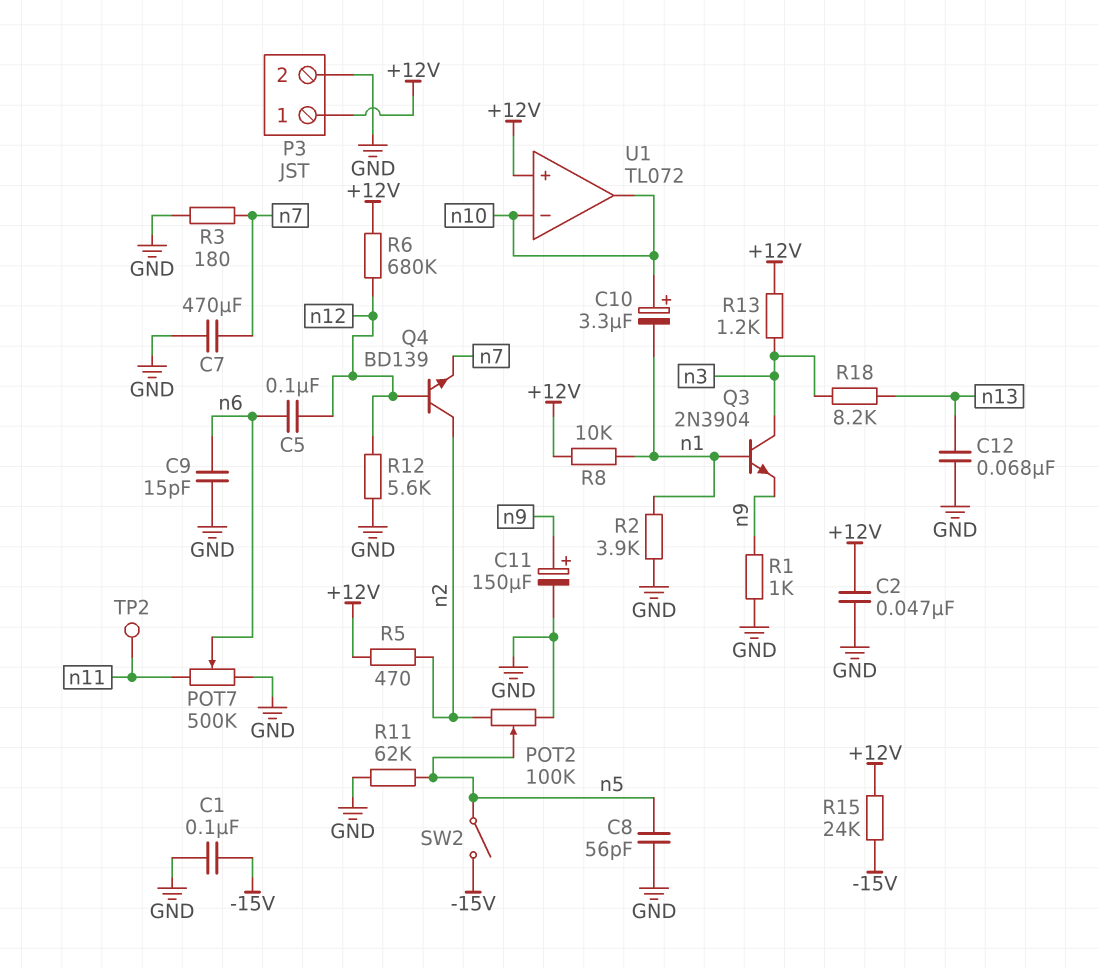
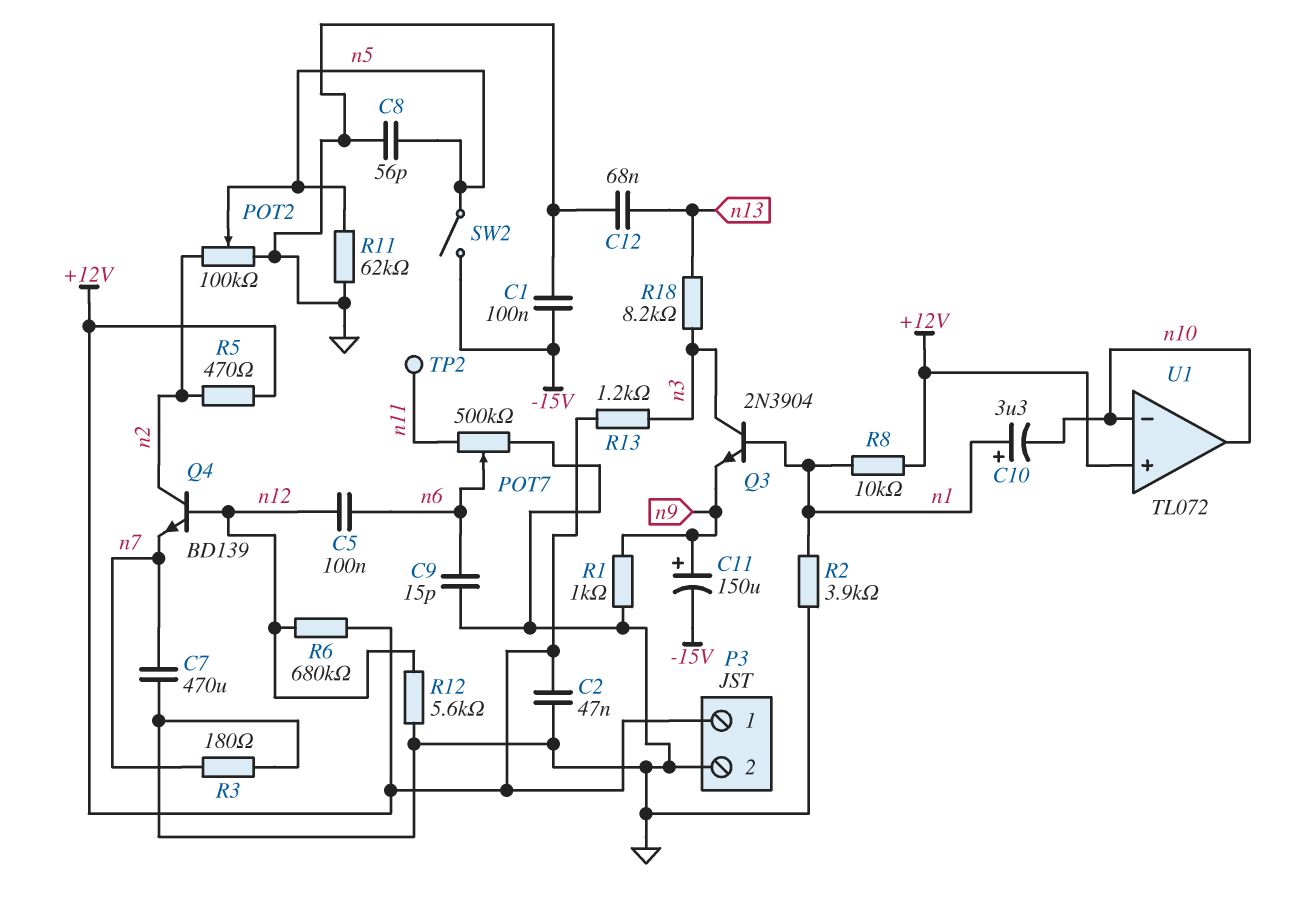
C10: 3.3uF (plus n10, minus n1) -> 3.3uF (plus n1, minus n10)
C11: 150uF (plus n9, minus GND) -> 150uF (plus n9, minus -15V)
R15: 24k (+12V, -15V) -> none

